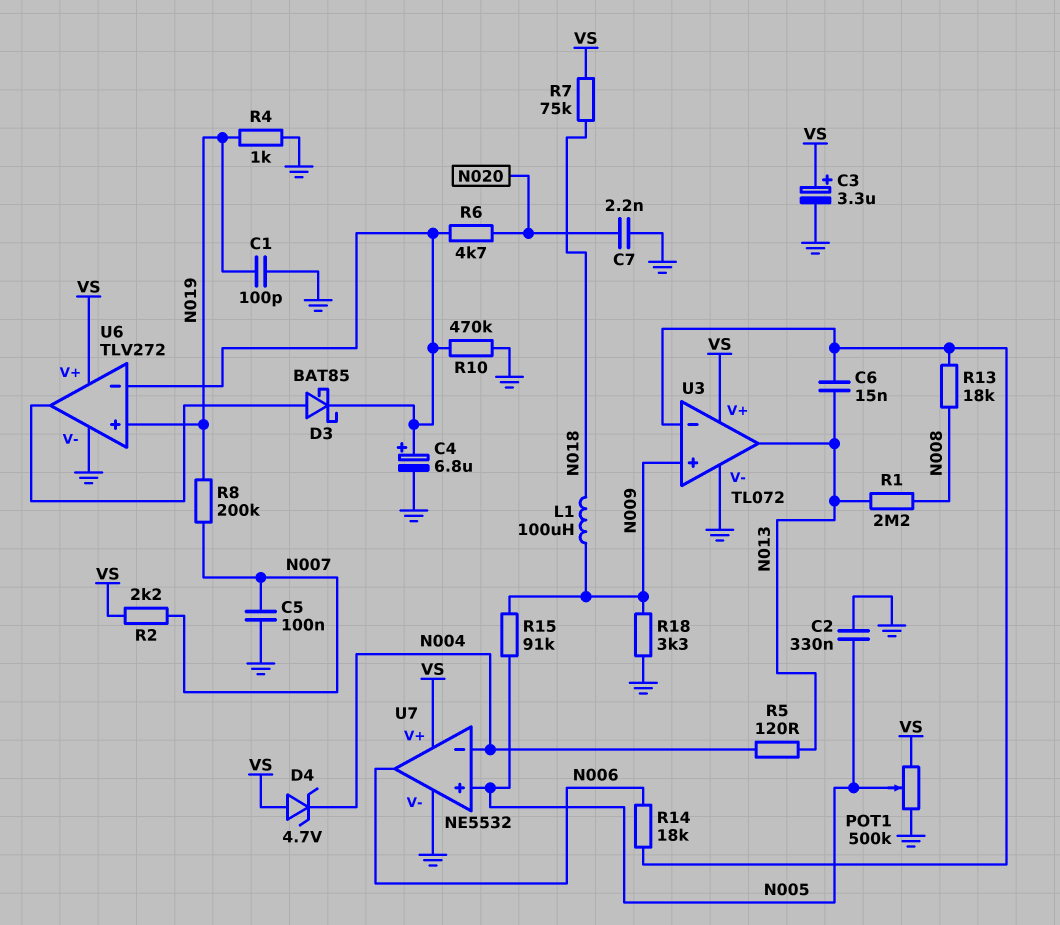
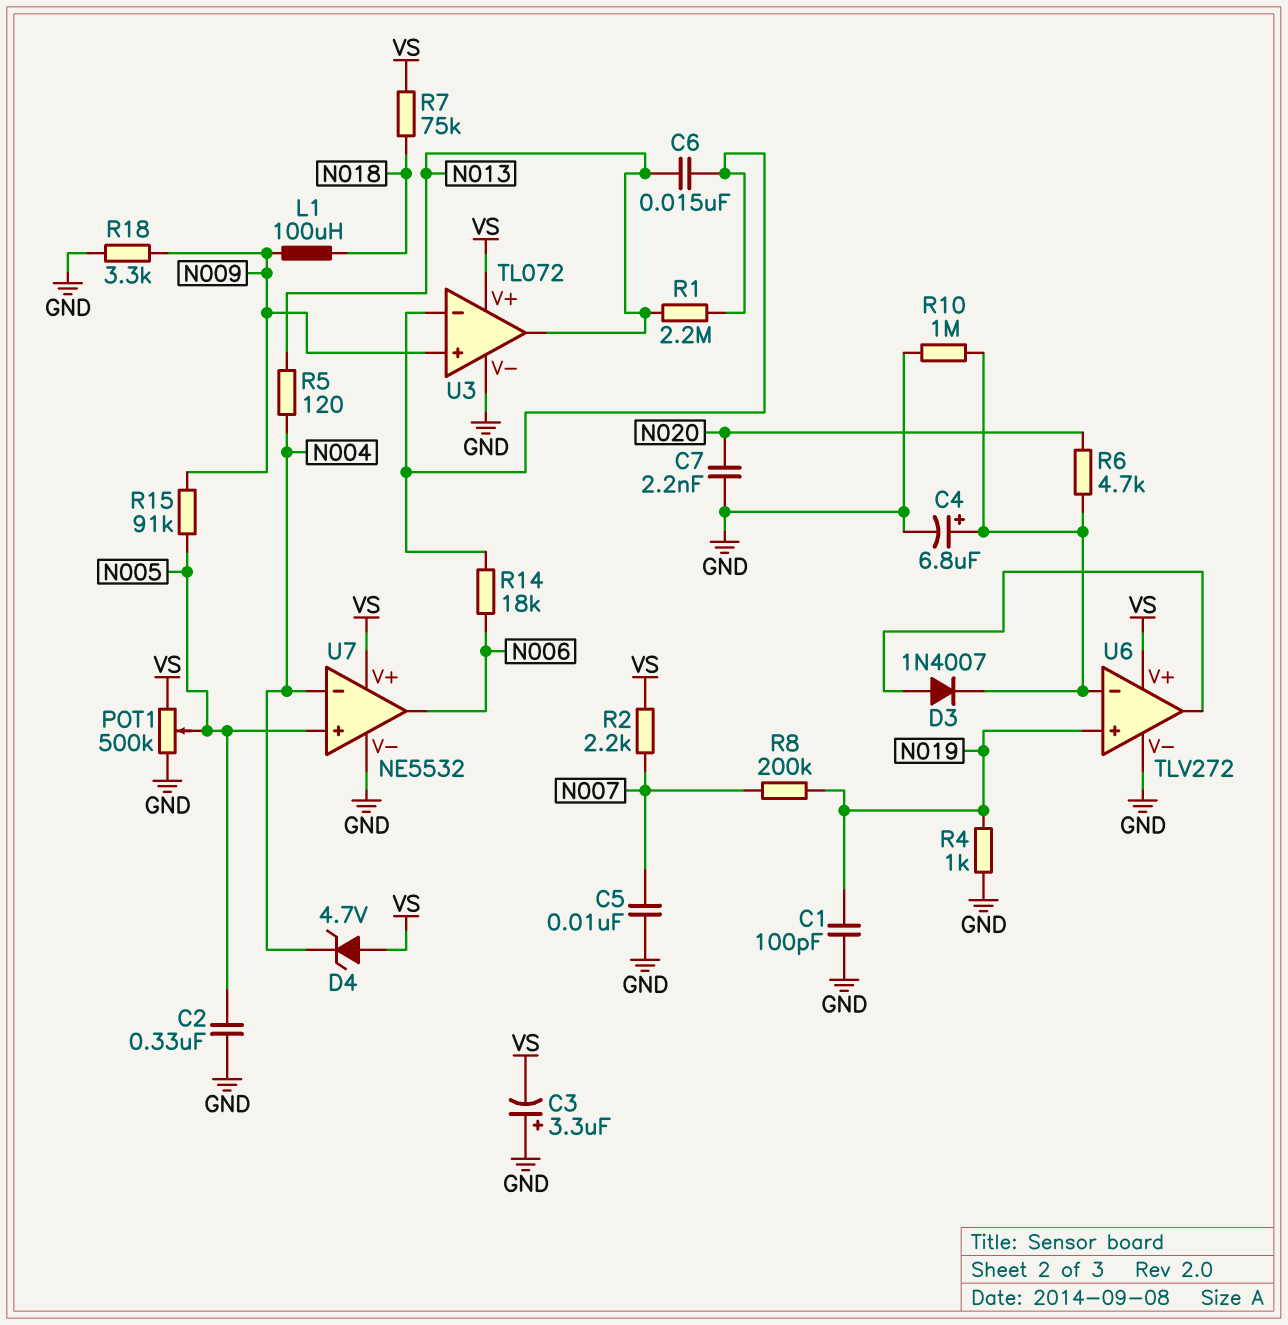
C3: 3.3uF (plus VS, minus GND) -> 3.3uF (plus GND, minus VS)
C5: 100nF (GND, N007) -> 10nF (GND, N007)
D3: schottky BAT85 (A U6/out, K U6/in-) -> diode 1N4007 (A U6/out, K U6/in-)
R1: 2.2M (N008, N013) -> 2.2M (N013, U3/in-)
R10: 470k (GND, U6/in-) -> 1M (GND, U6/in-)
R13: 18k (N008, U3/in-) -> none

